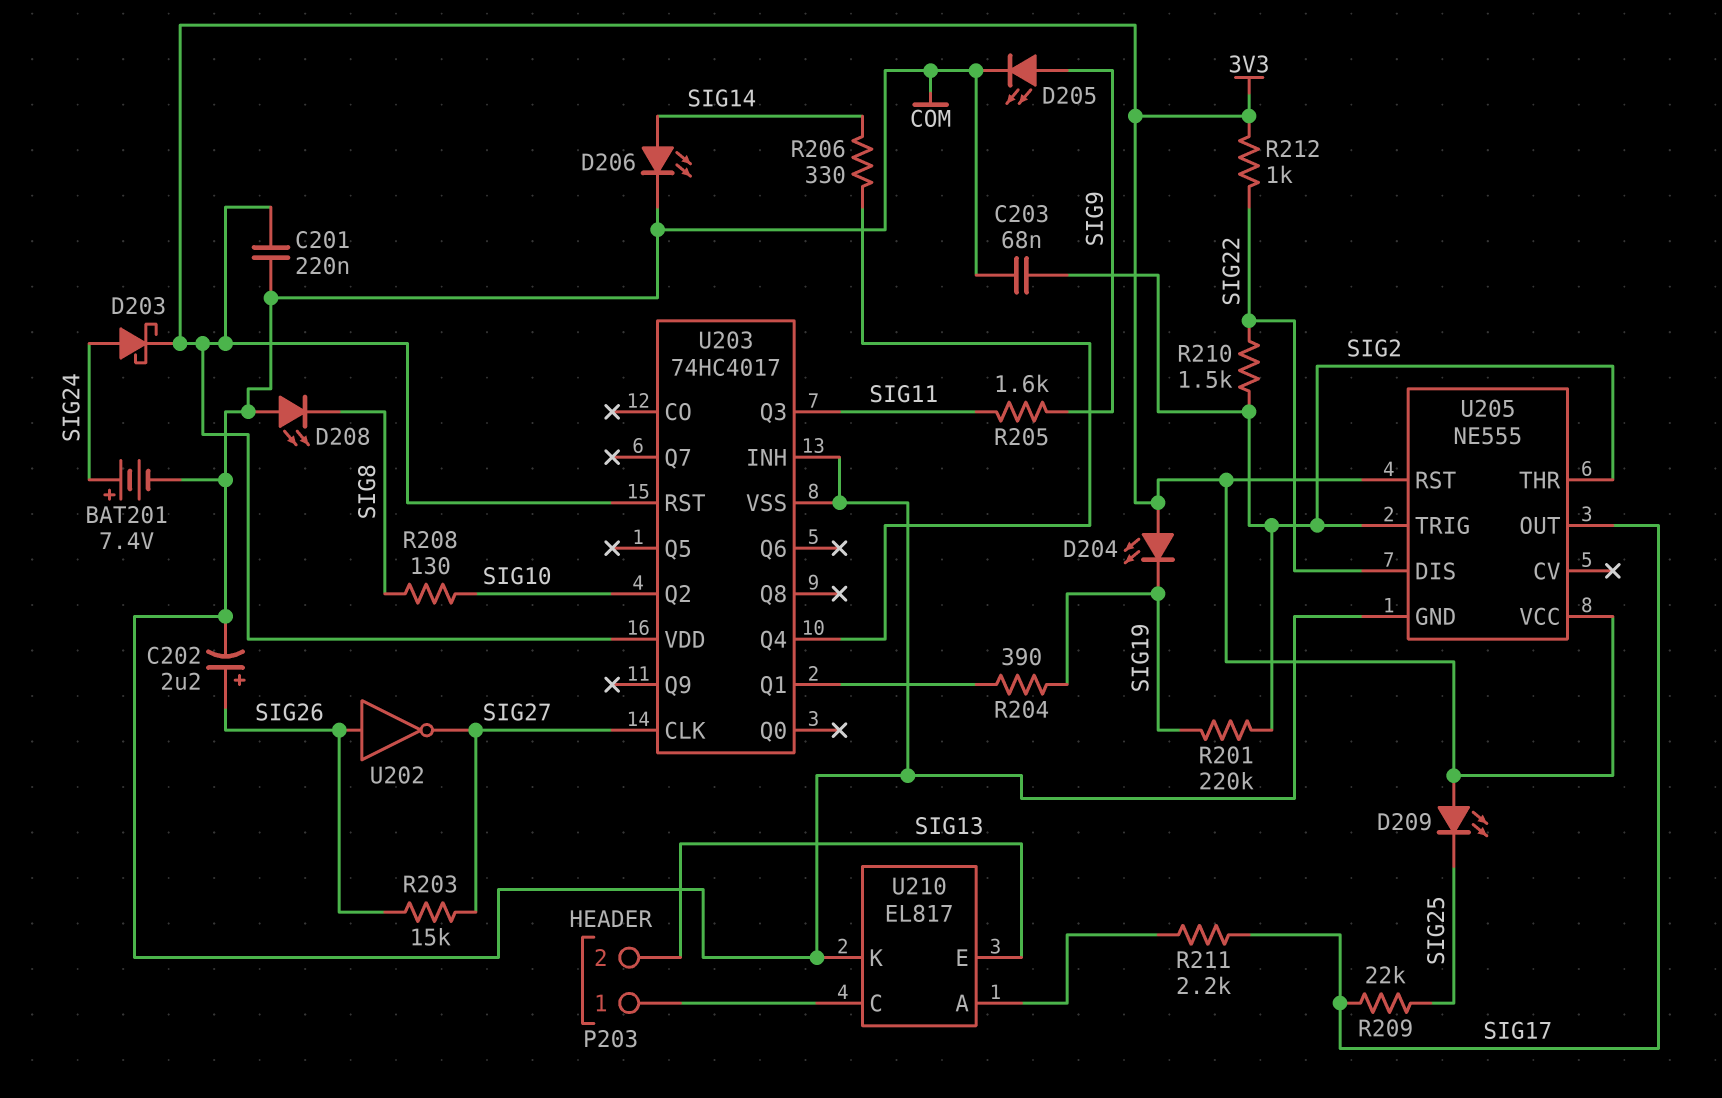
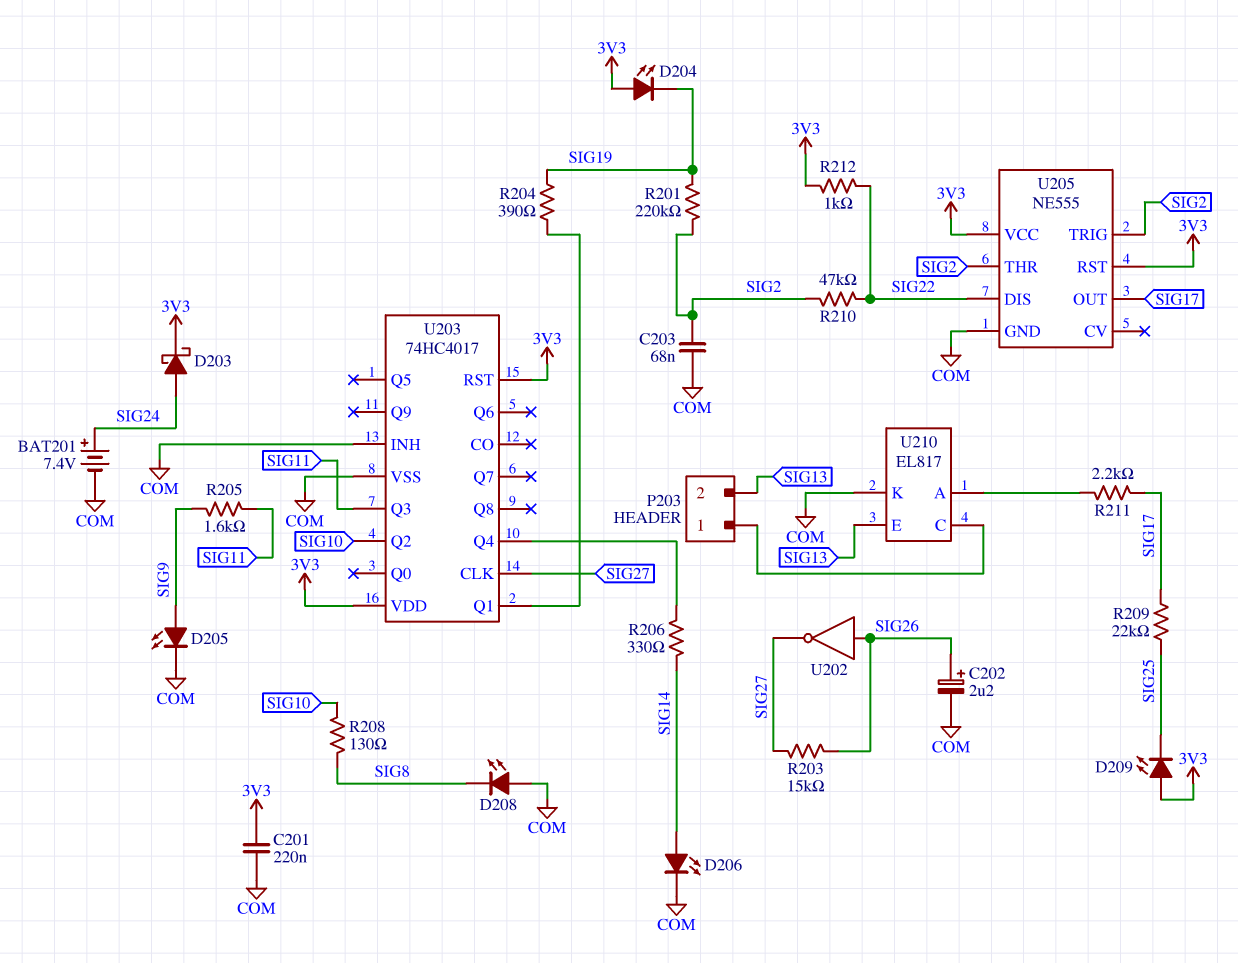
R210: 1.5k (SIG2, SIG22) -> 47k (SIG2, SIG22)

